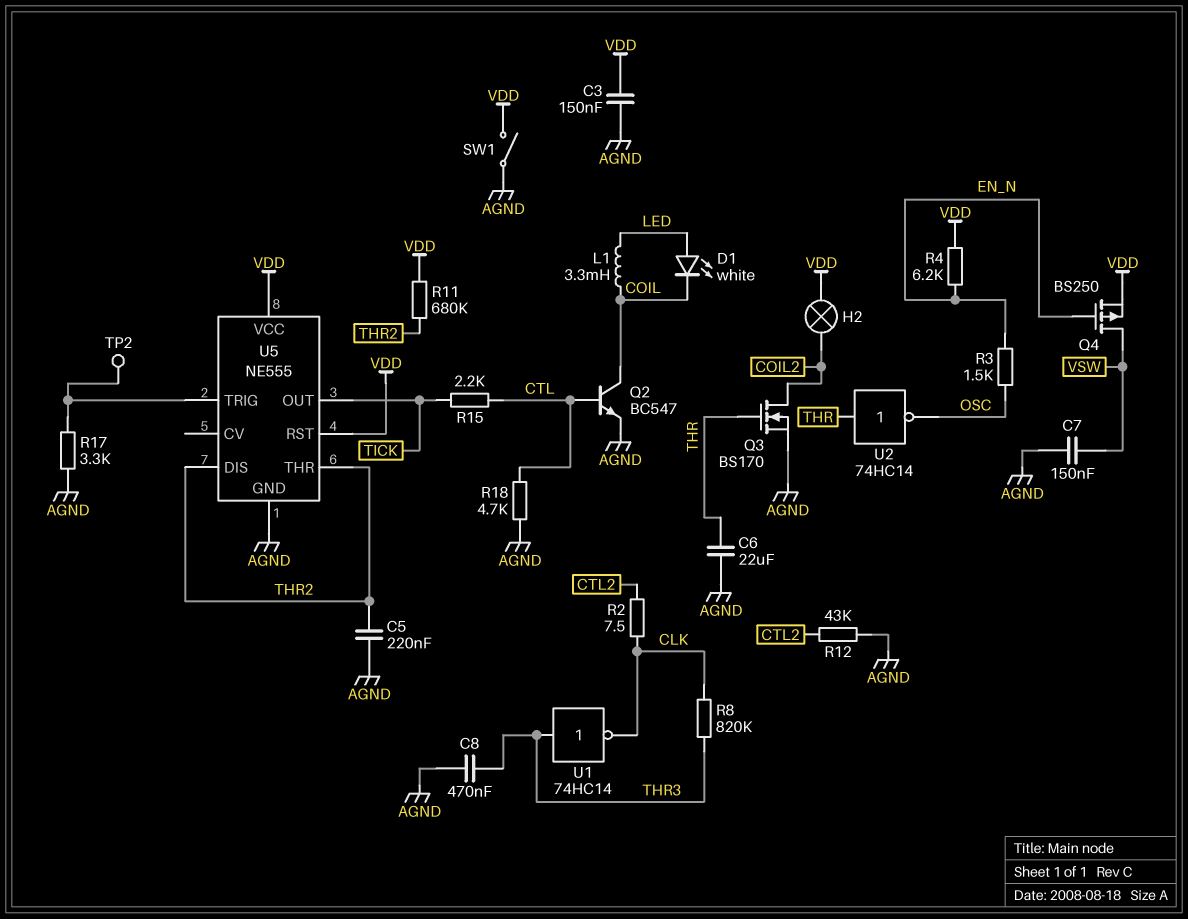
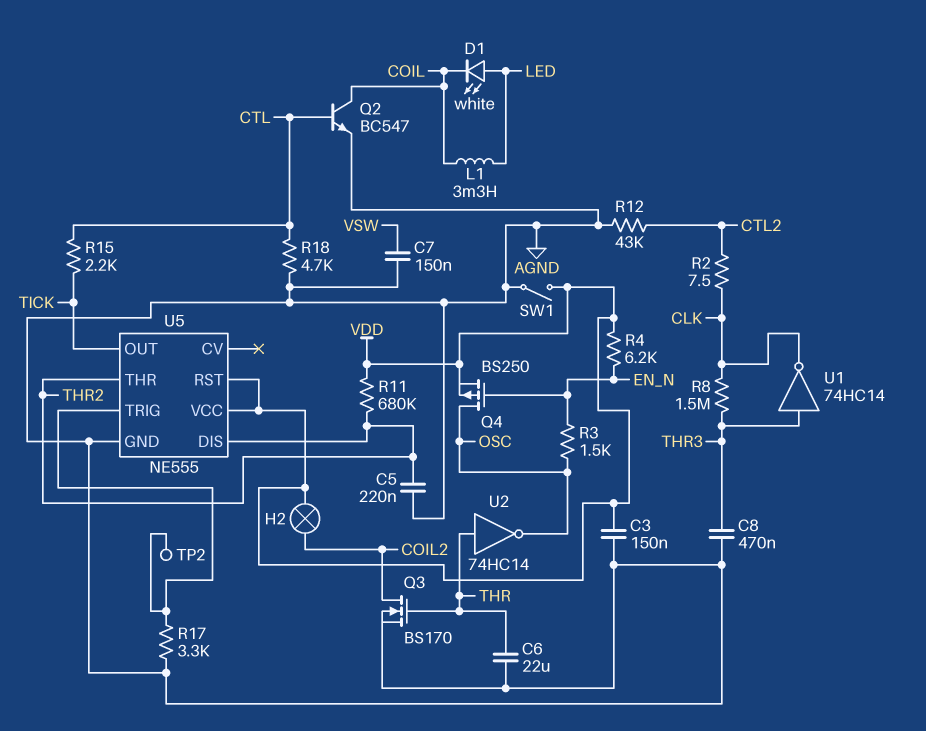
Q4: PMOS BS250 (G EN_N, D VSW, S VDD) -> PMOS BS250 (G EN_N, D OSC, S VDD)
R8: 820k (CLK, THR3) -> 1.5M (CLK, THR3)

